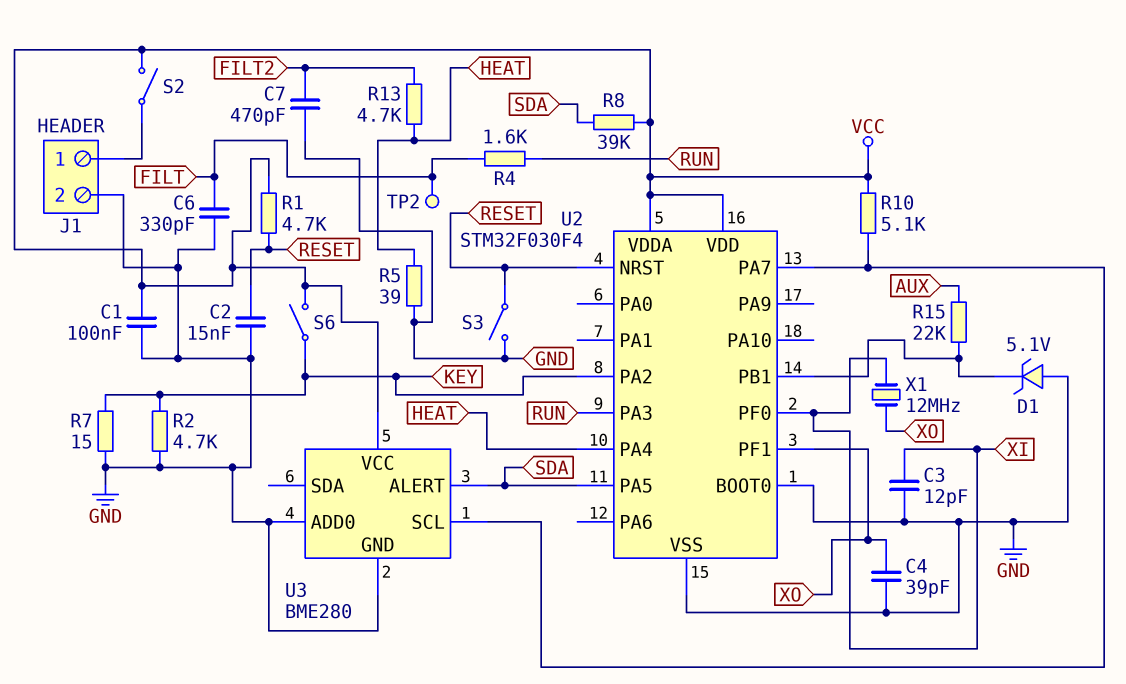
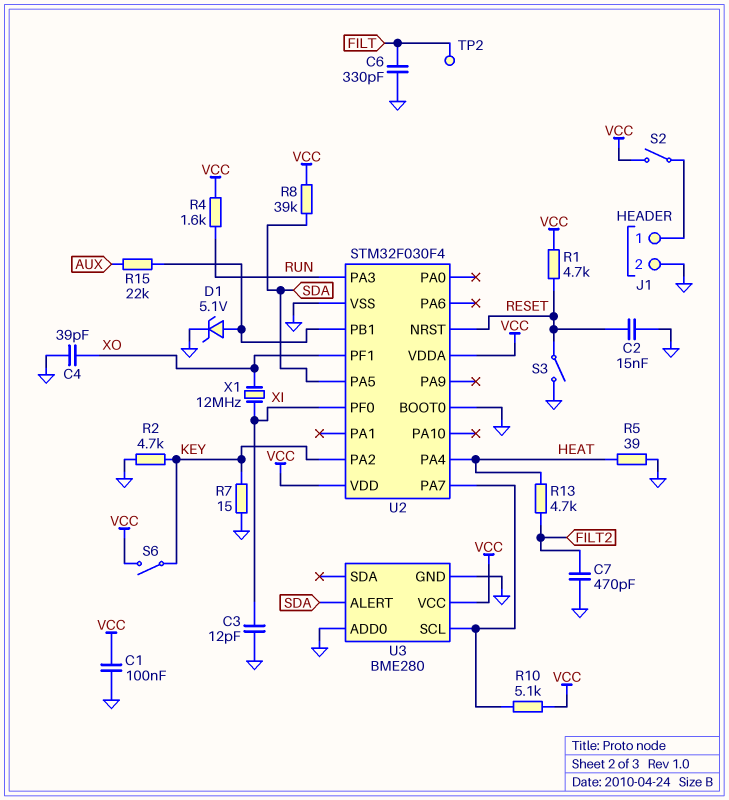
D1: zener 5.1V (A GND, K U2/PB1) -> zener 5.1V (A U2/PB1, K GND)
R4: 1.6k (FILT, RUN) -> 1.6k (RUN, VCC)

